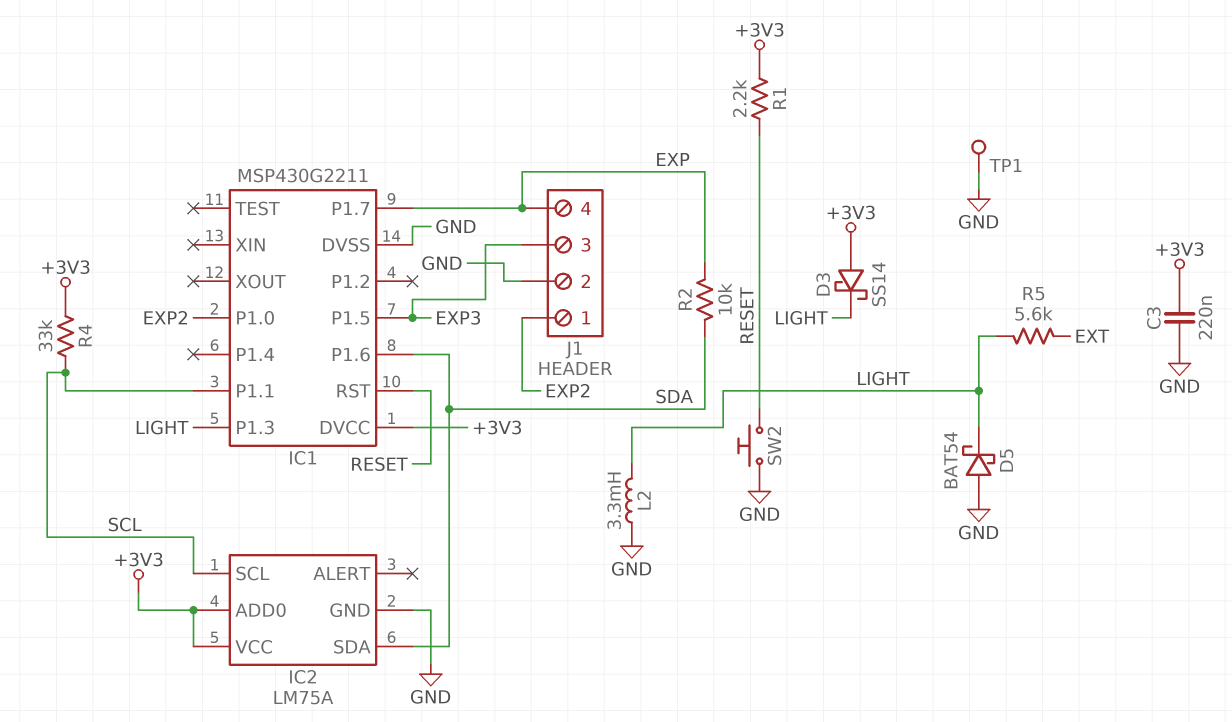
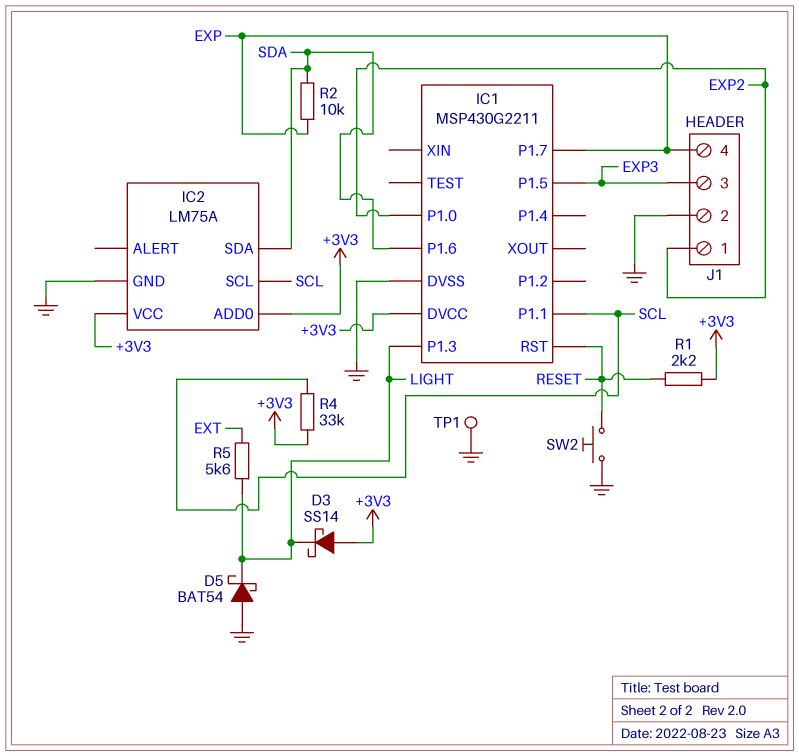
C3: 220nF (+3V3, GND) -> none
L2: 3.3mH (GND, LIGHT) -> none

